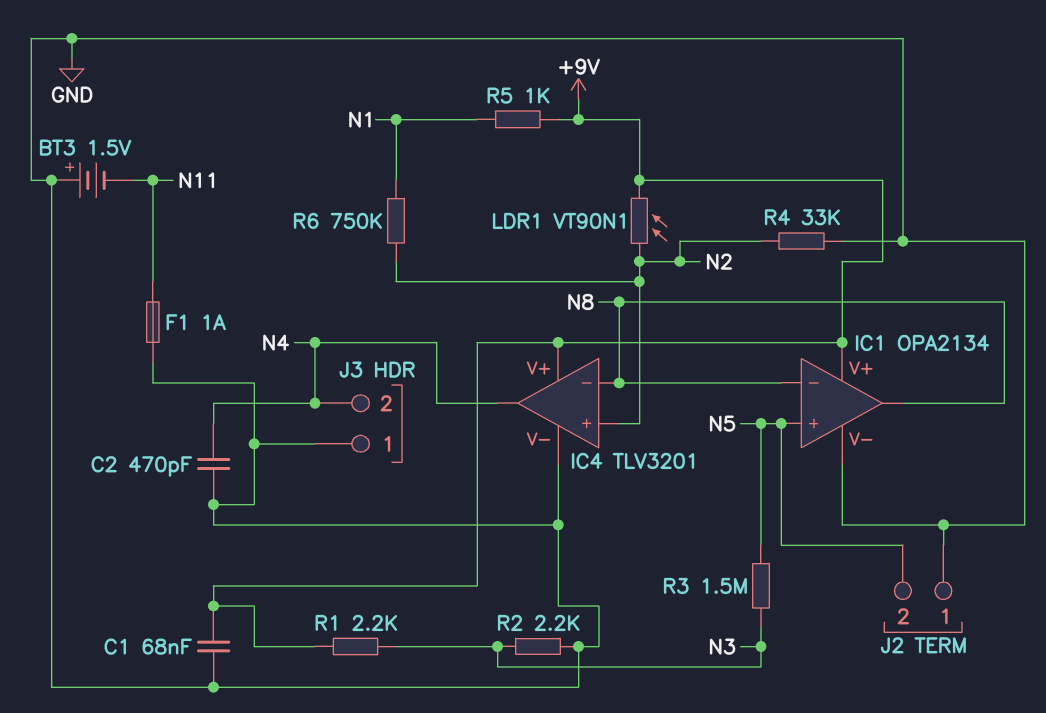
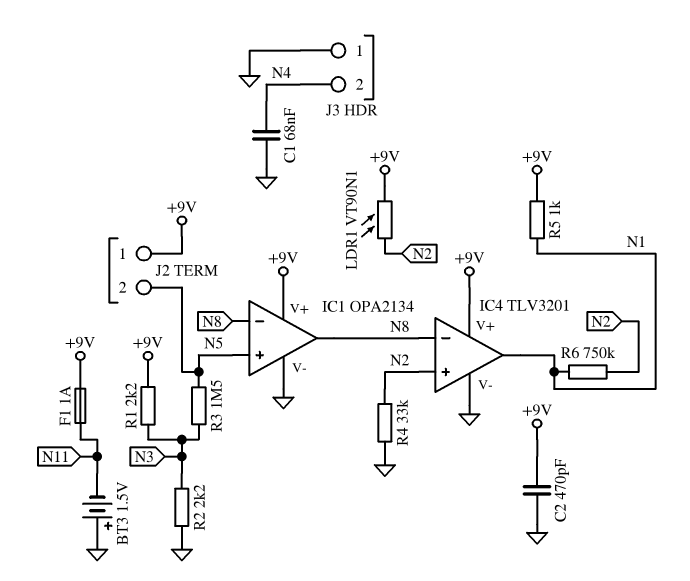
C1: 68nF (+9V, GND) -> 68nF (GND, N4)
C2: 470pF (GND, N4) -> 470pF (+9V, GND)
F1: 1A (GND, N11) -> 1A (+9V, N11)
IC4 pin out: N4 -> N1
J2 pin 1: GND -> +9V

